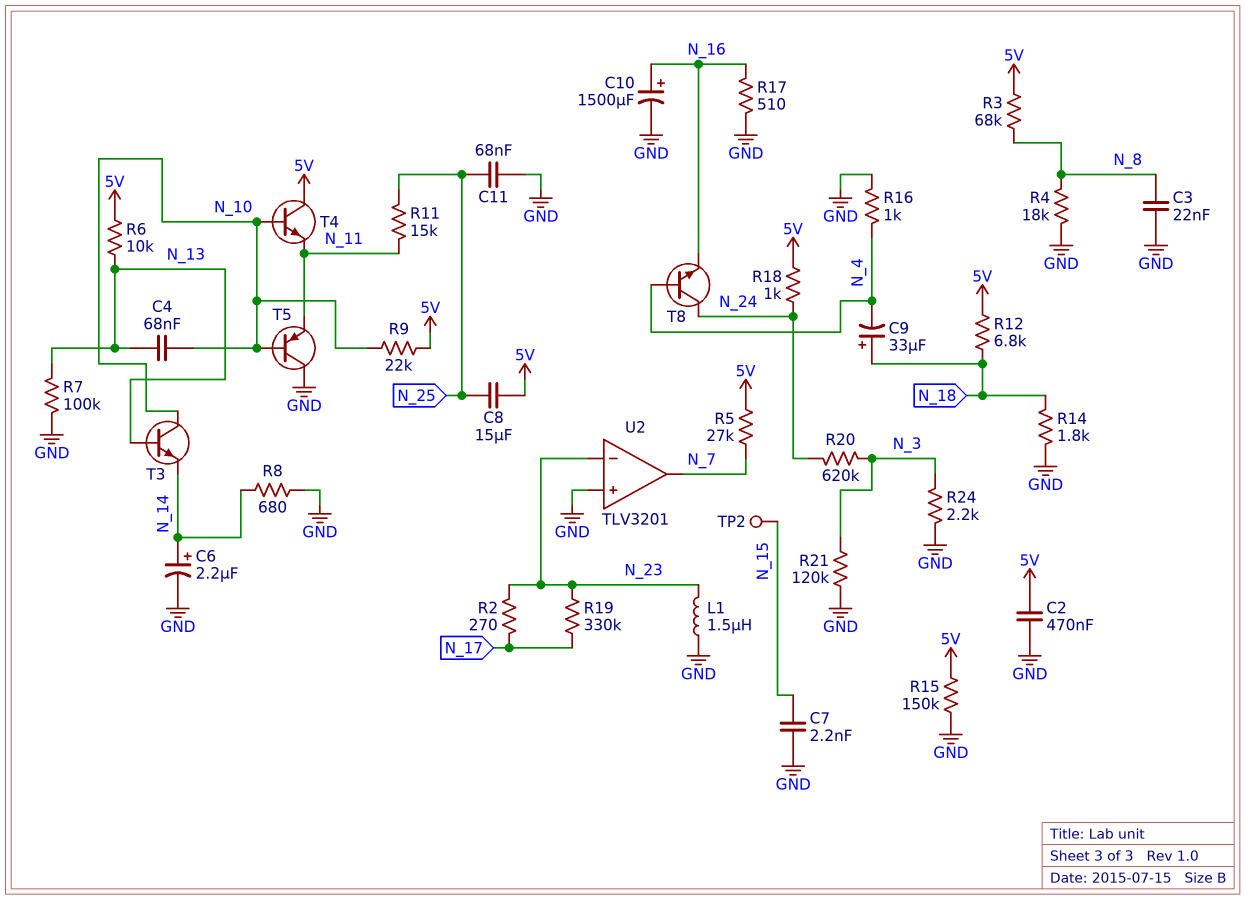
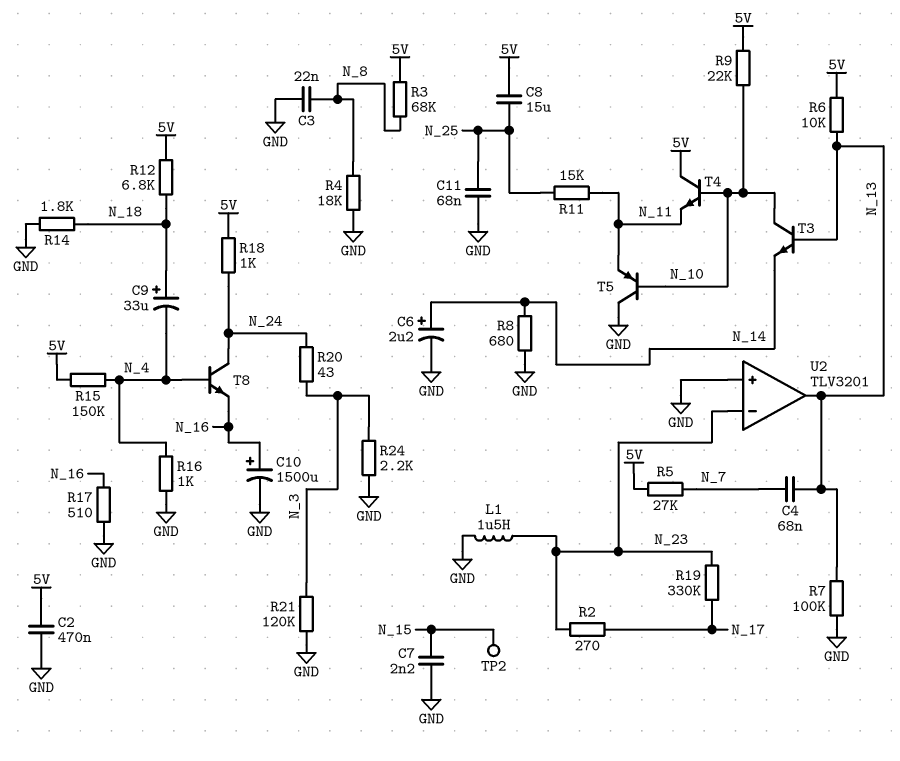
C4: 68nF (N_10, N_13) -> 68nF (N_7, N_13)
R15: 150k (5V, GND) -> 150k (5V, N_4)
R20: 620k (N_3, N_24) -> 43 (N_3, N_24)
U2 pin out: N_7 -> N_13

